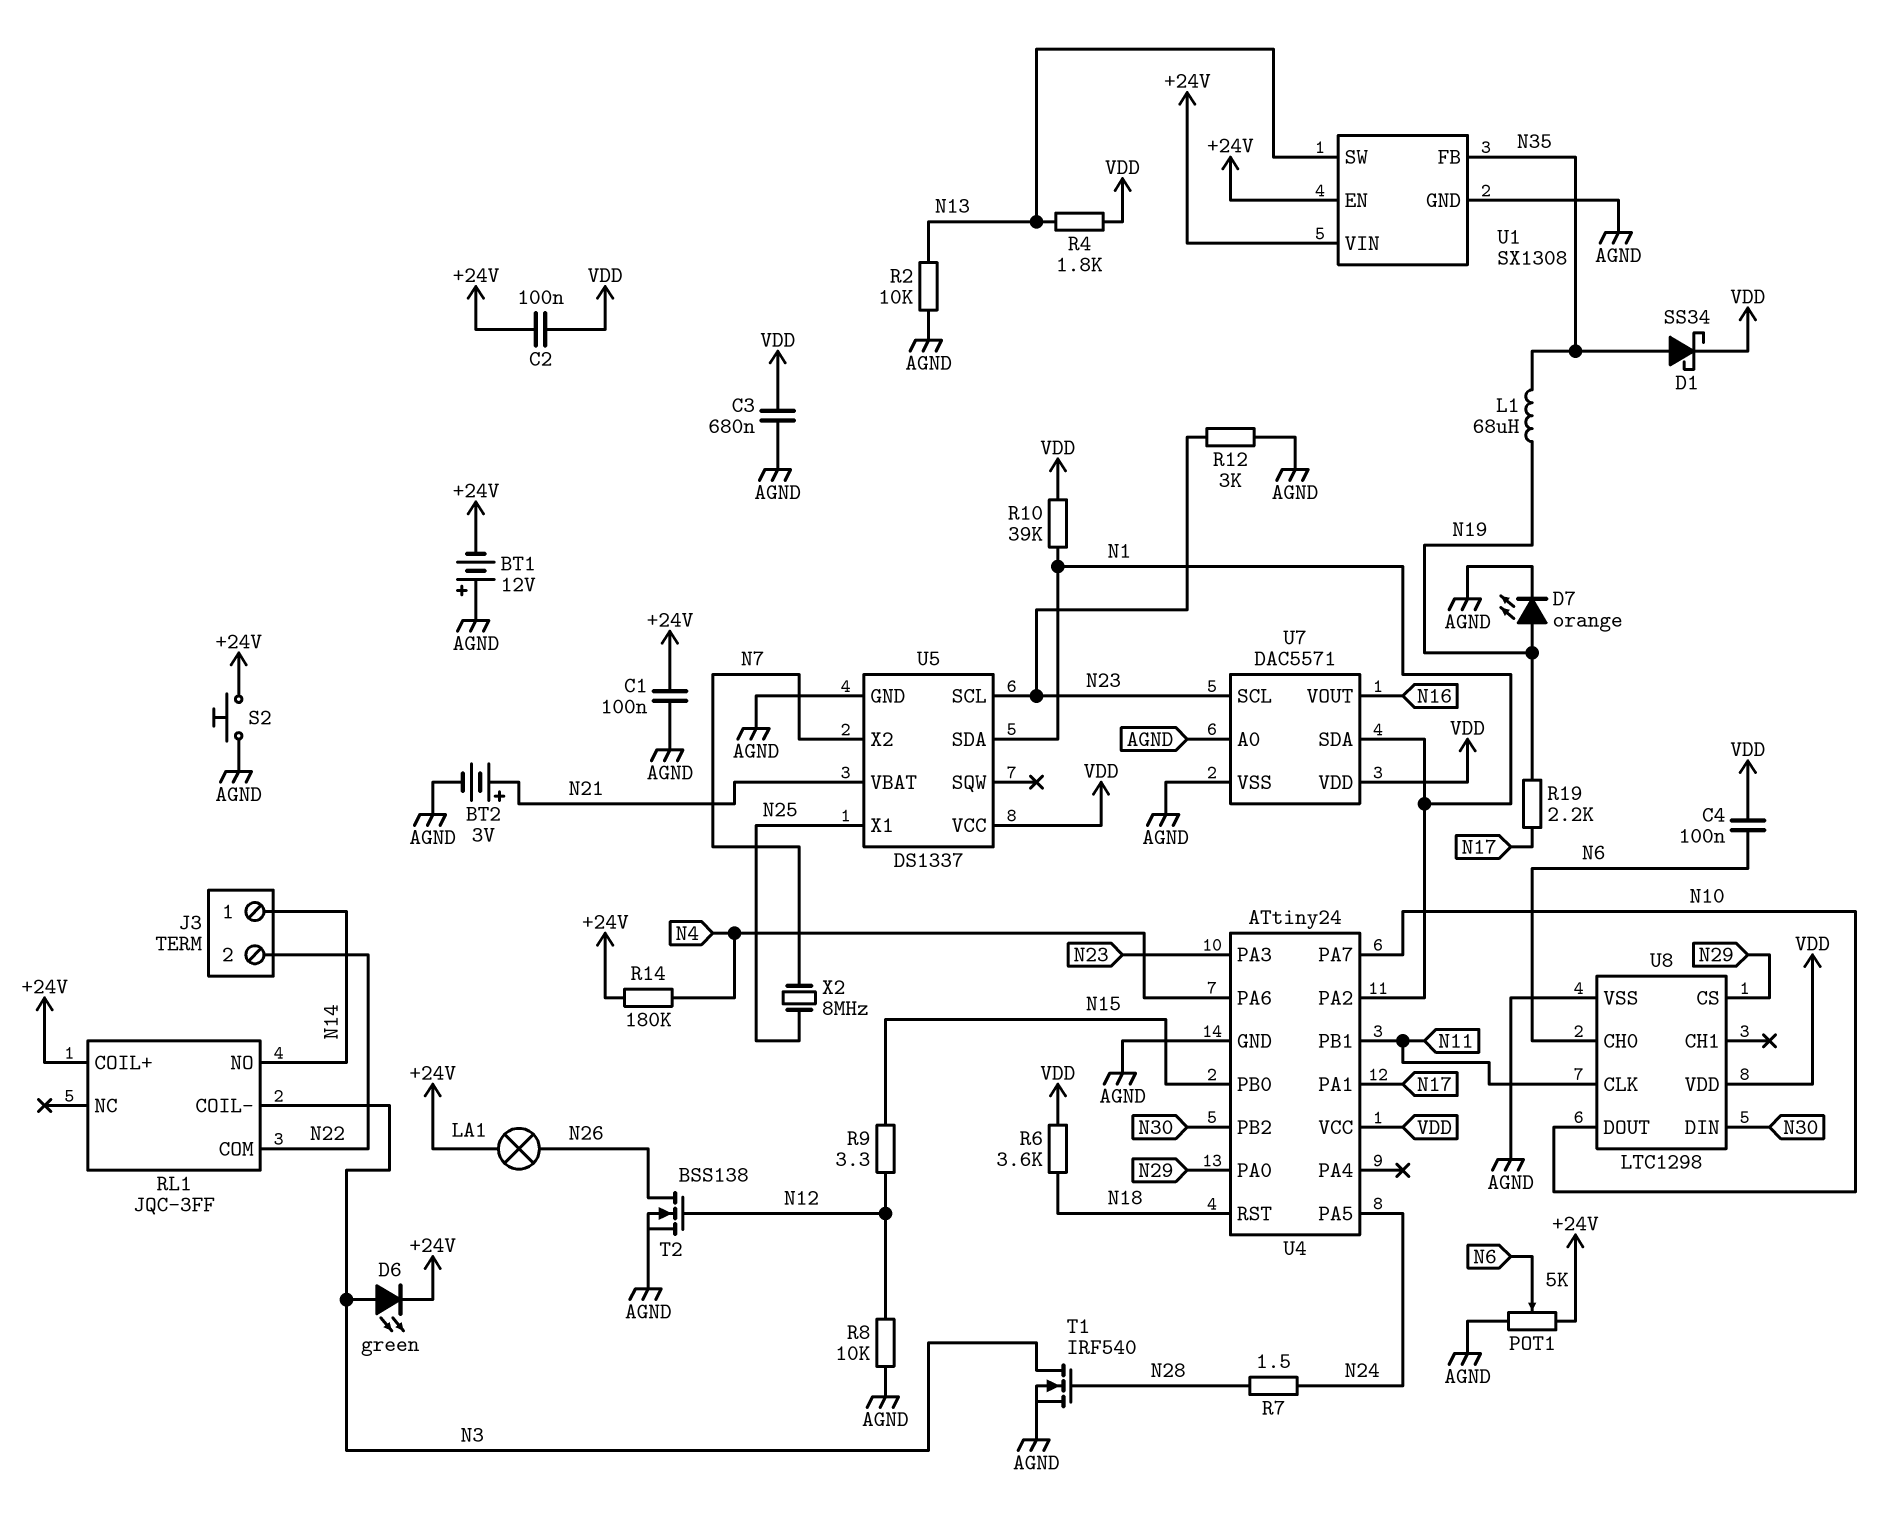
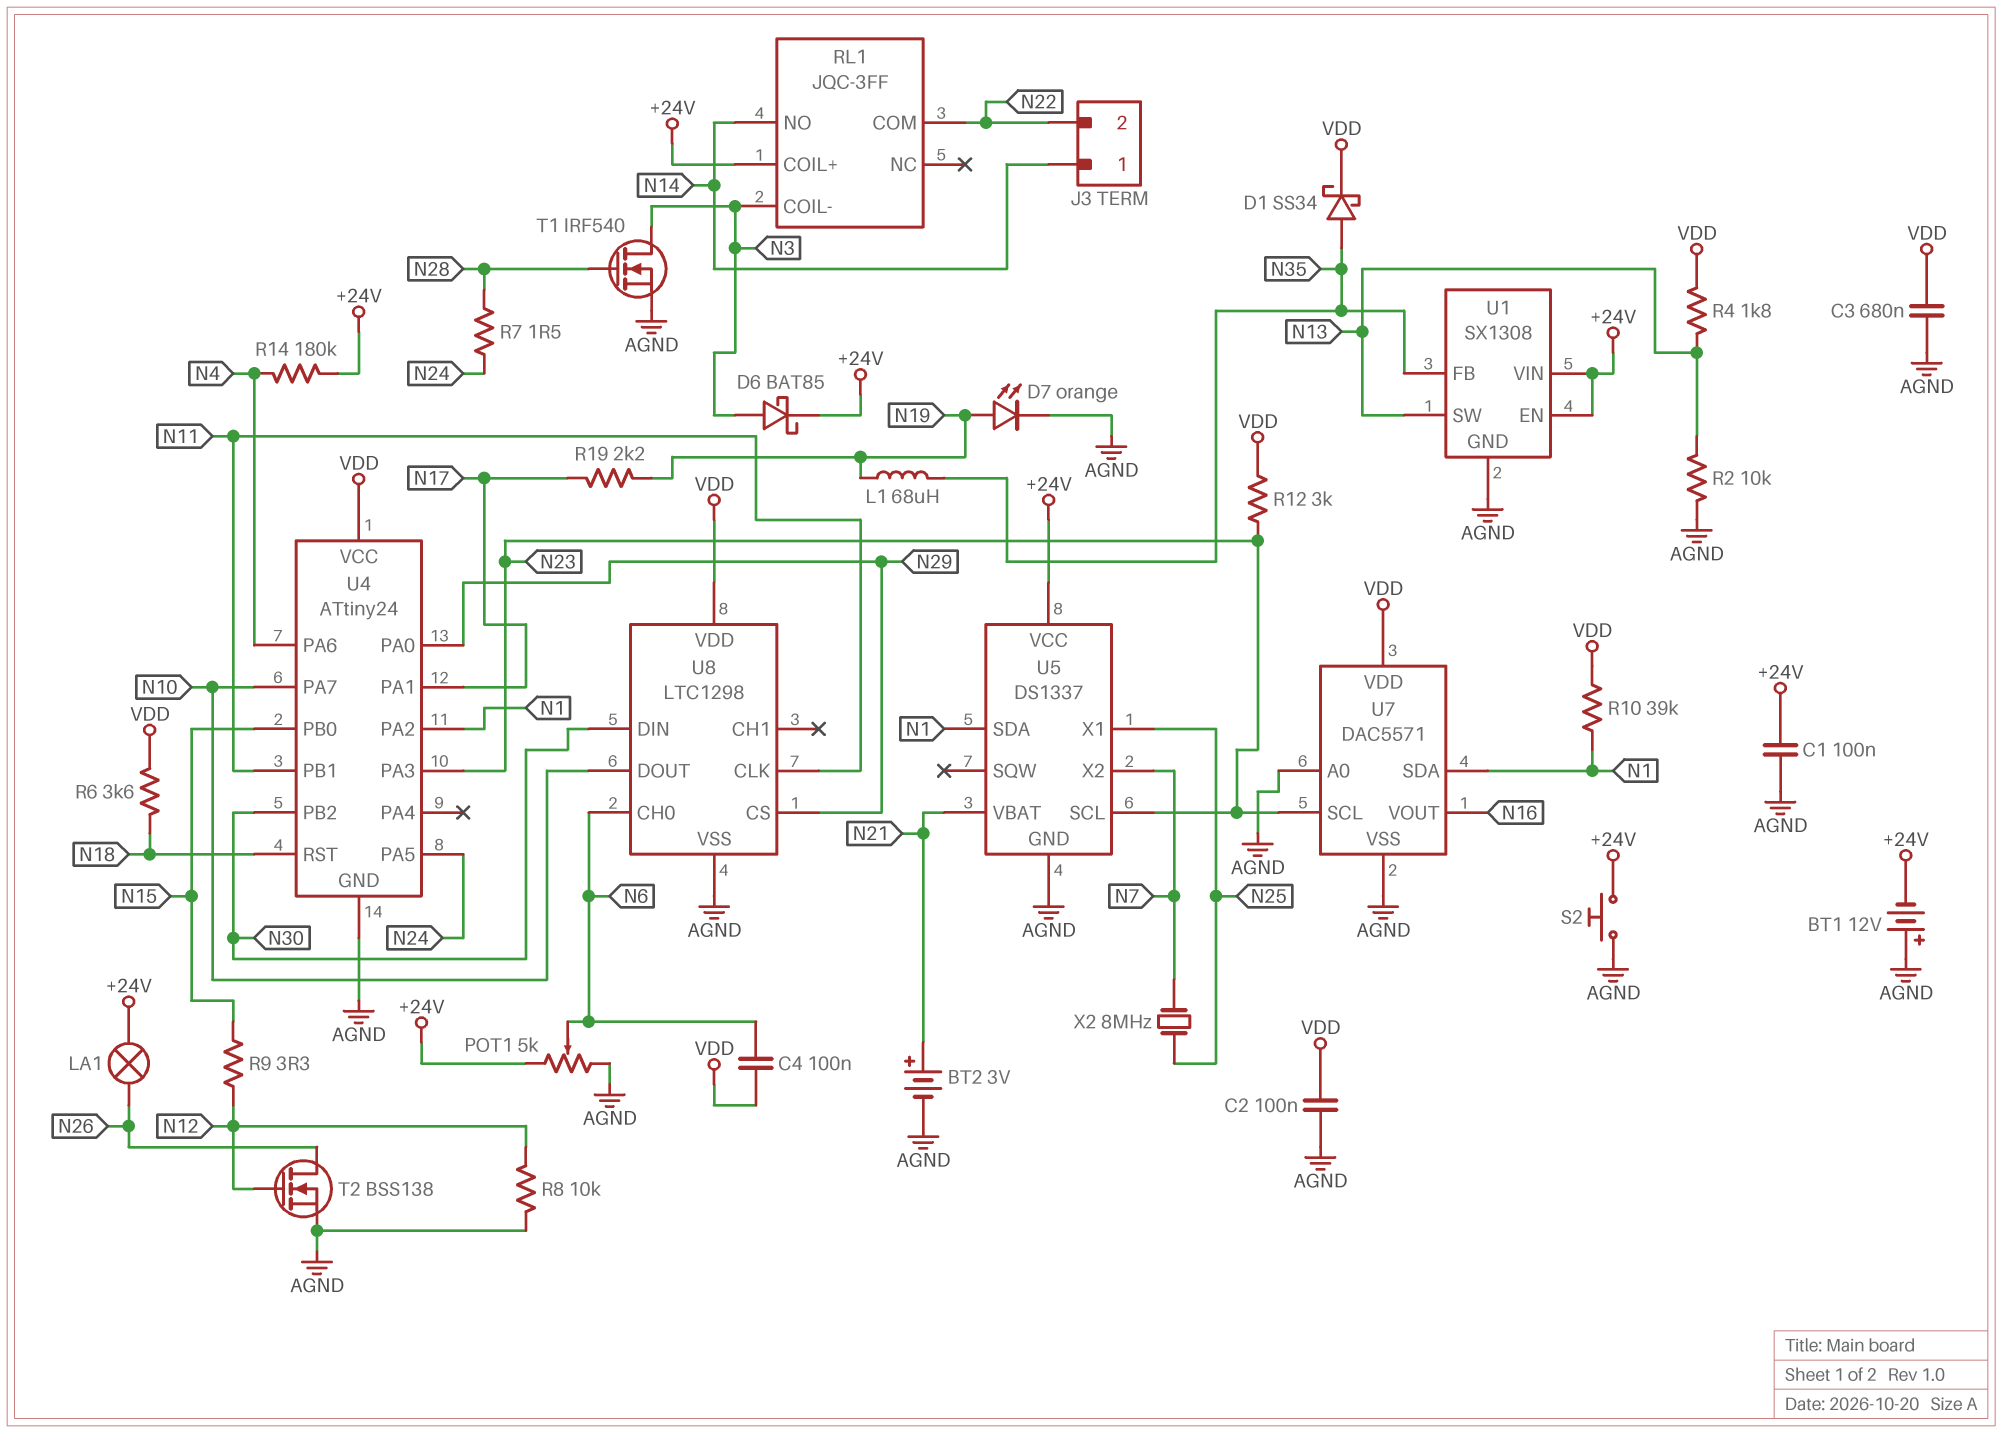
C2: 100nF (+24V, VDD) -> 100nF (AGND, VDD)
D6: LED green (A N3, K +24V) -> schottky BAT85 (A N3, K +24V)
R12: 3k (AGND, N23) -> 3k (N23, VDD)
U5 pin VCC: VDD -> +24V

